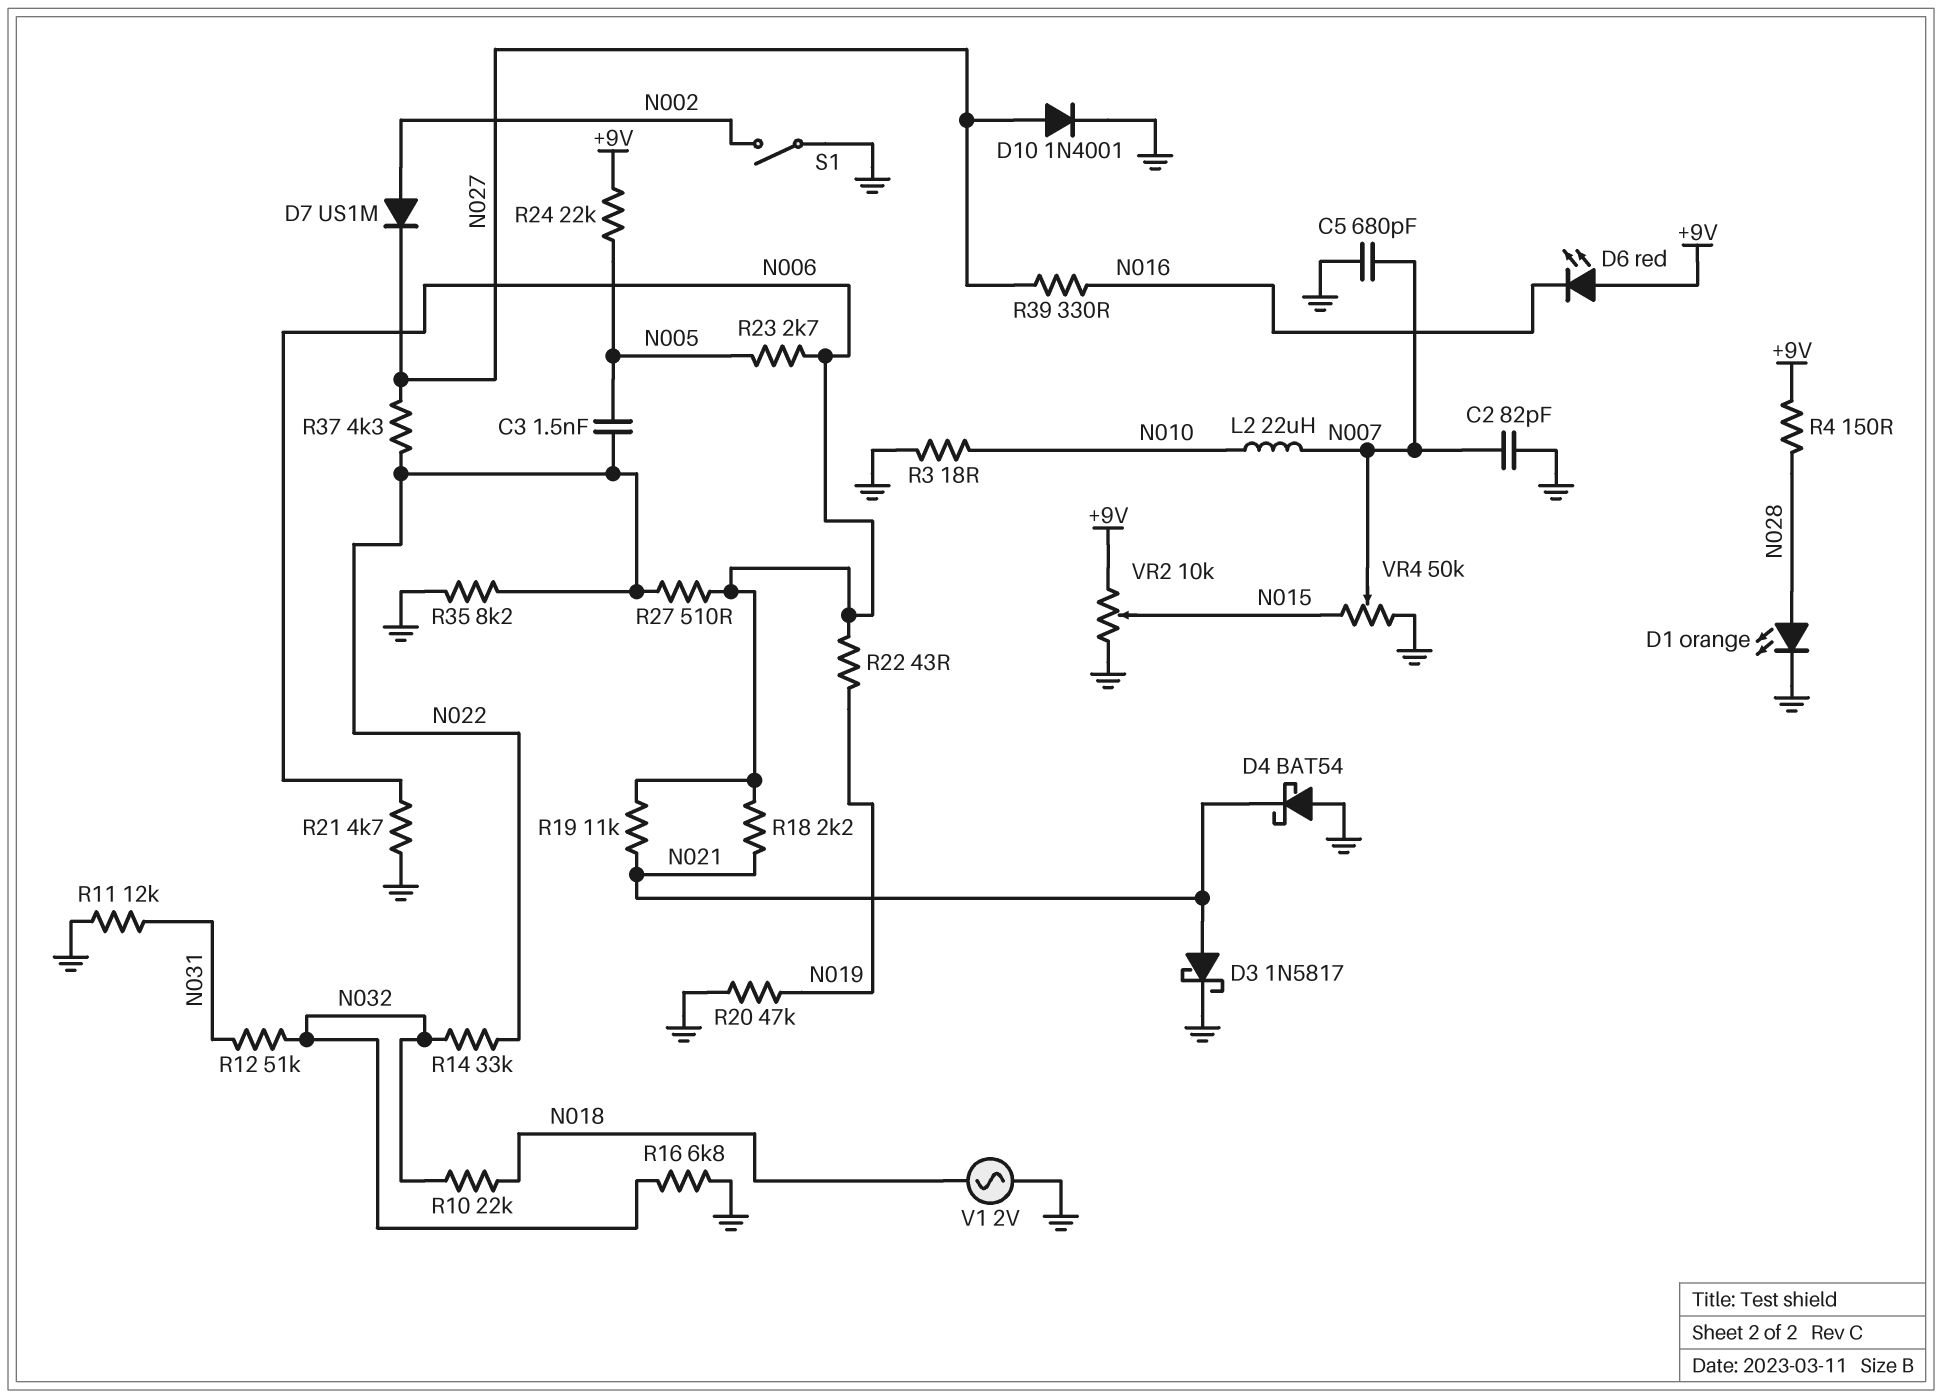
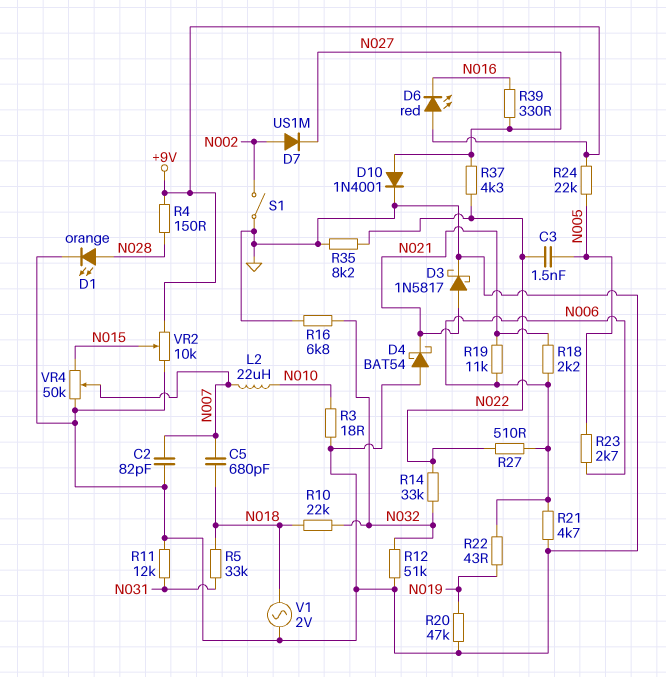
C5: 680pF (GND, N007) -> 680pF (N007, N018)
R5: none -> 33k (N018, N031)
R12: 51k (N031, N032) -> 51k (GND, N032)

